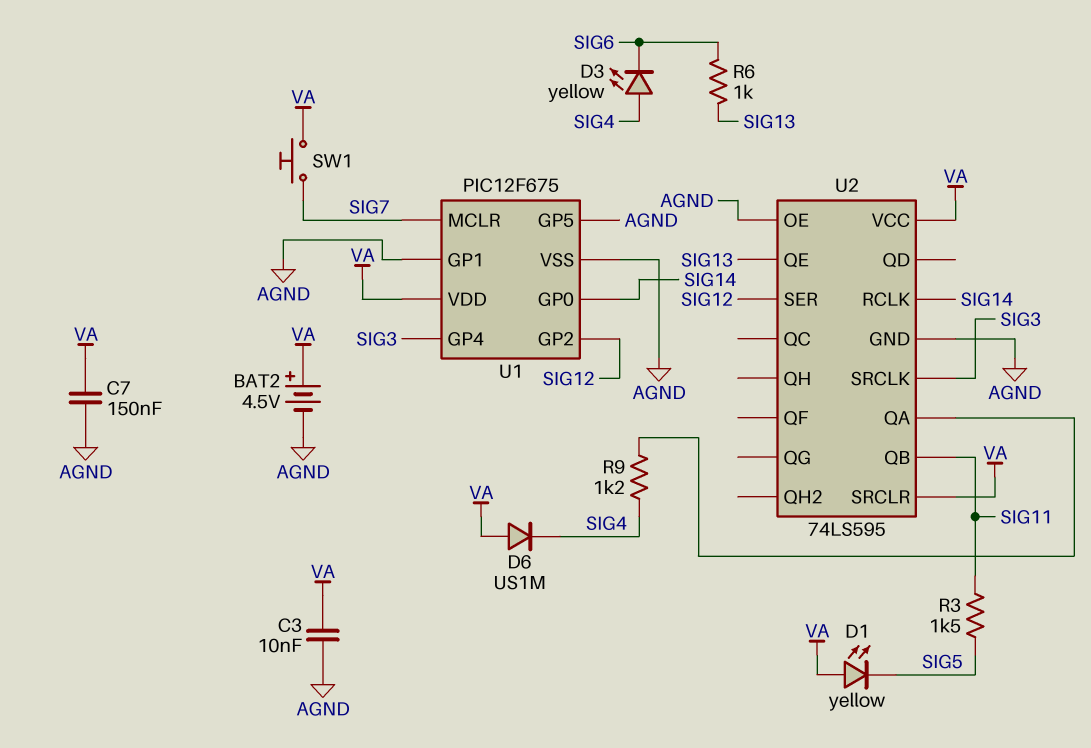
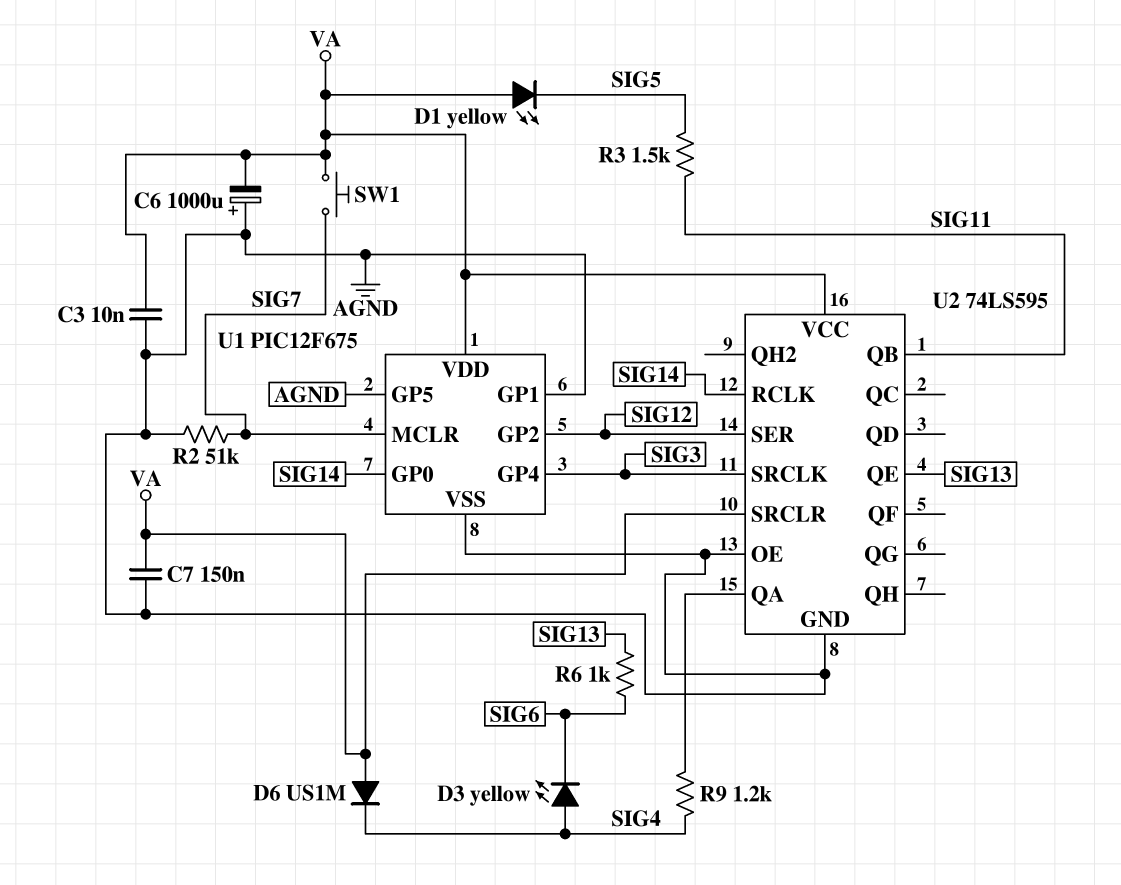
BAT2: 4.5V (plus VA, minus AGND) -> none
C6: none -> 1000uF (plus AGND, minus VA)
R2: none -> 51k (AGND, SIG7)

